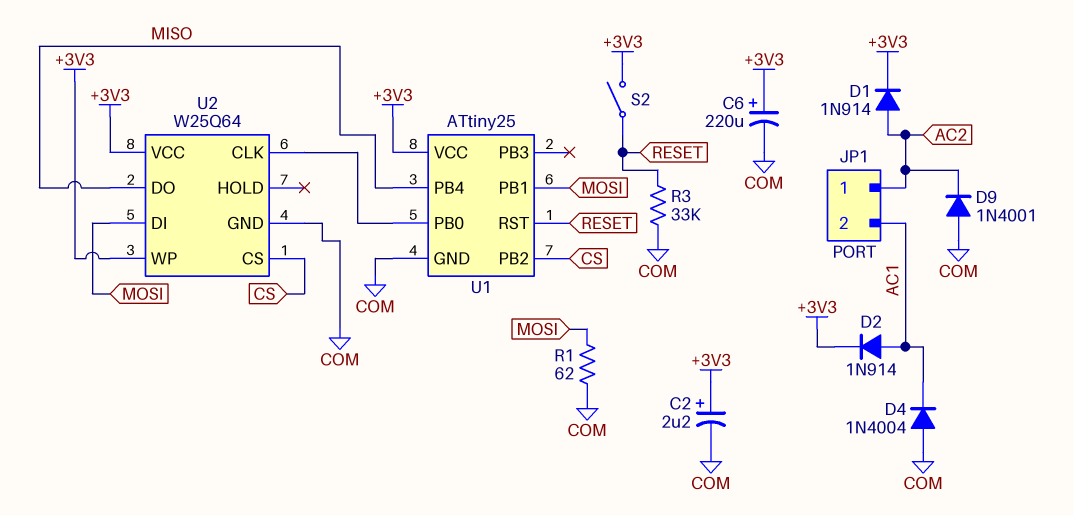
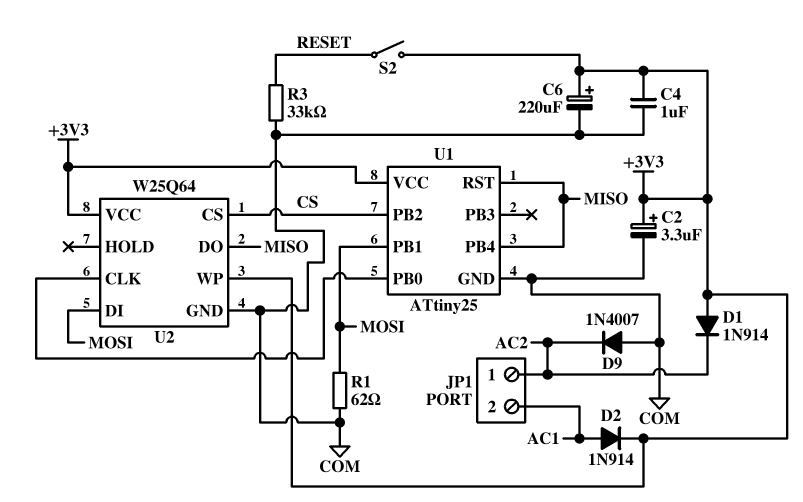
C2: 2.2uF (plus +3V3, minus COM) -> 3.3uF (plus +3V3, minus COM)
C4: none -> 1uF (+3V3, COM)
D1: diode 1N914 (A AC2, K +3V3) -> diode 1N914 (A +3V3, K AC2)
D4: diode 1N4004 (A COM, K AC1) -> none
D9: diode 1N4001 (A COM, K AC2) -> diode 1N4007 (A COM, K AC2)
U1 pin RST: RESET -> MISO

